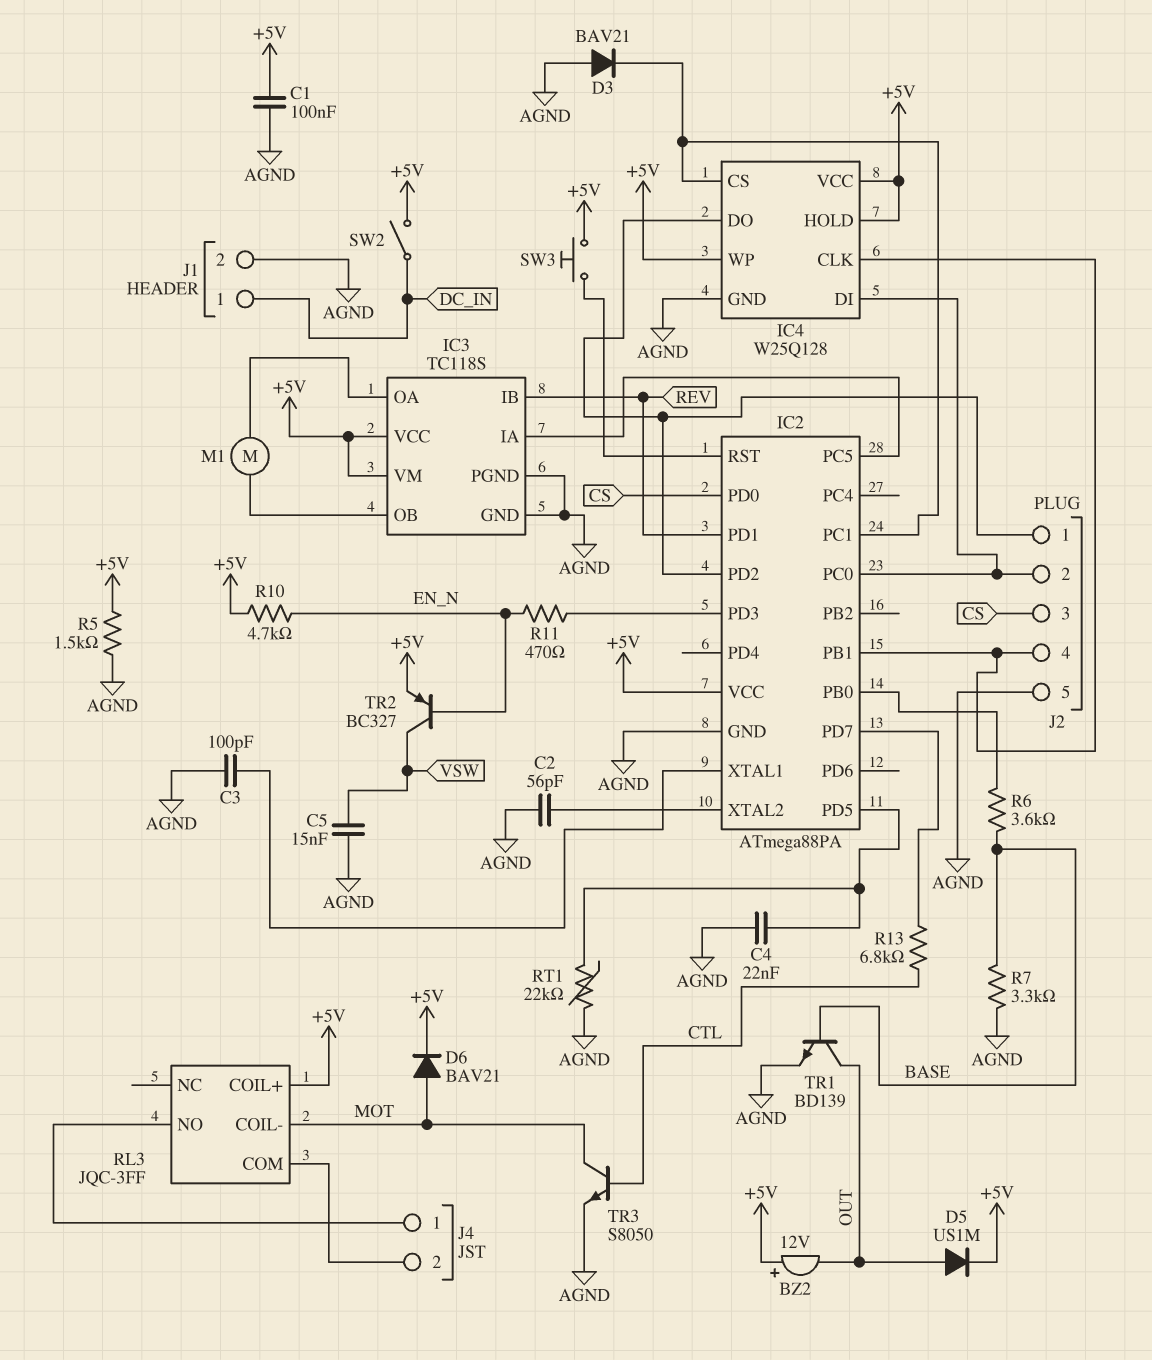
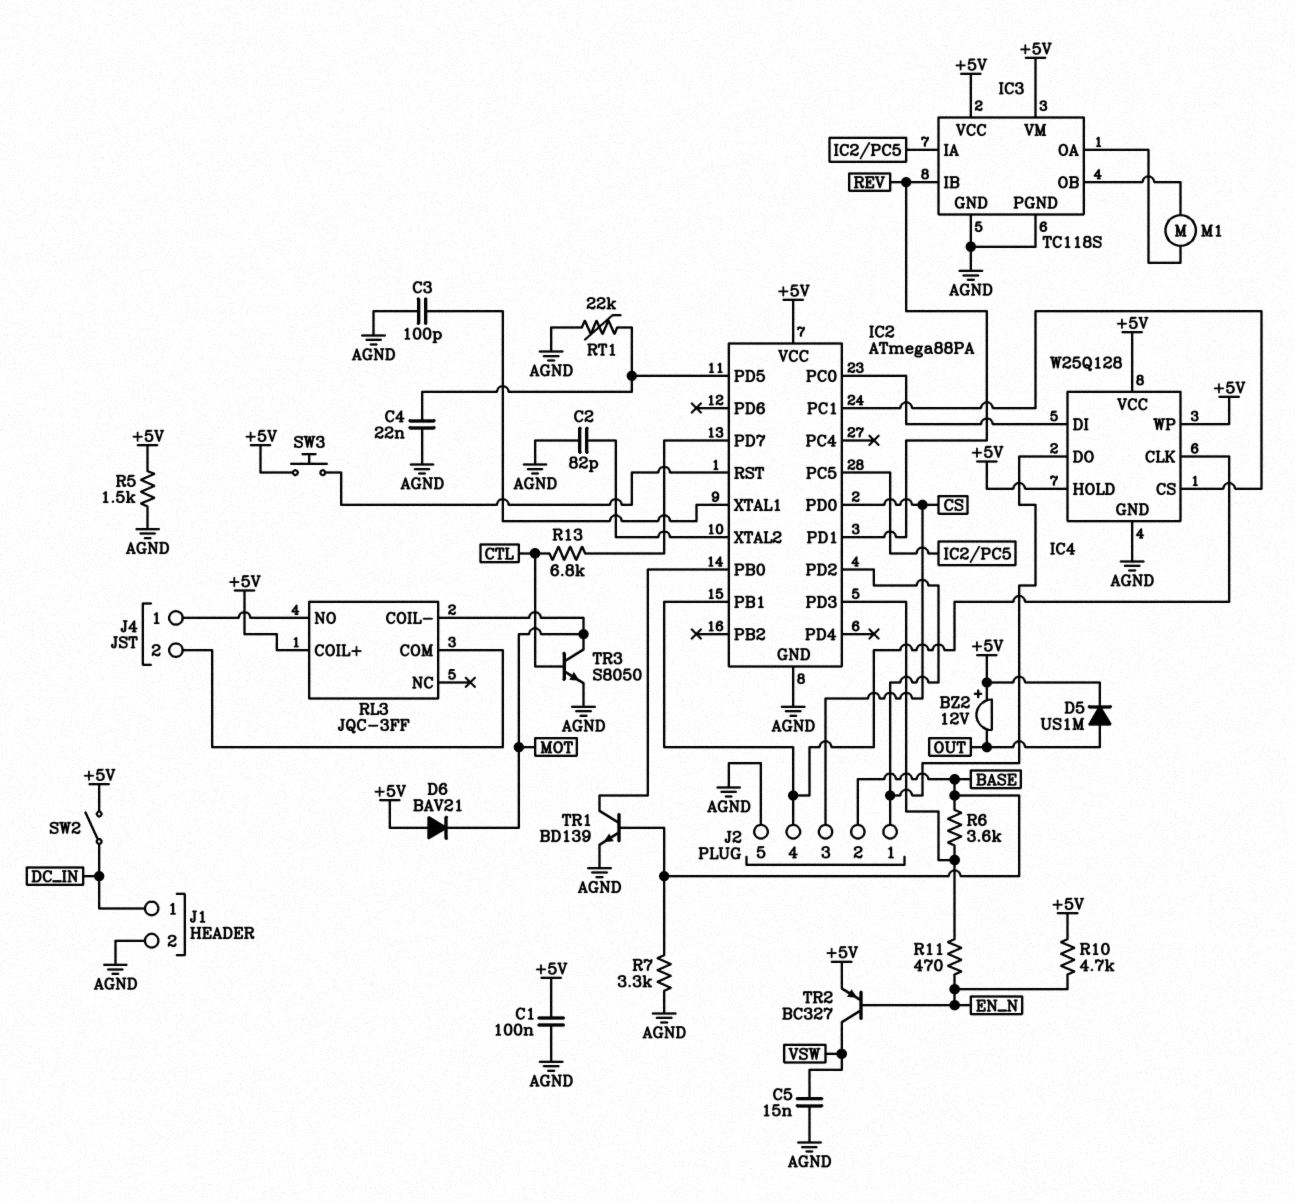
C2: 56pF (AGND, IC2/XTAL2) -> 82pF (AGND, IC2/XTAL2)
D3: diode BAV21 (A AGND, K IC2/PC1) -> none
D6: diode BAV21 (A MOT, K +5V) -> diode BAV21 (A +5V, K MOT)
J2 pin 2: IC2/PC0 -> BASE
R6: 3.6k (BASE, IC2/PB0) -> 3.6k (BASE, IC2/PD3)
TR1: NPN BD139 (B BASE, C OUT, E AGND) -> NPN BD139 (B BASE, C IC2/PB0, E AGND)

